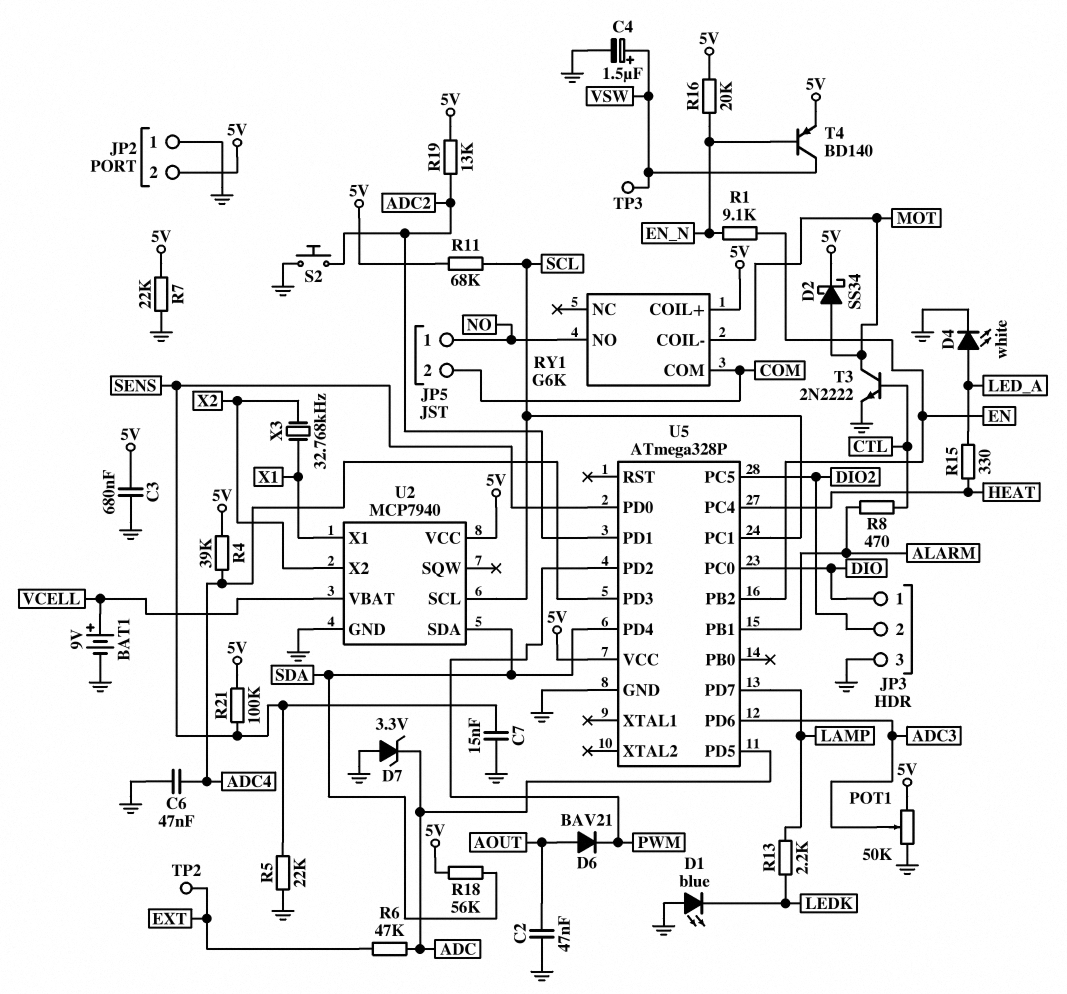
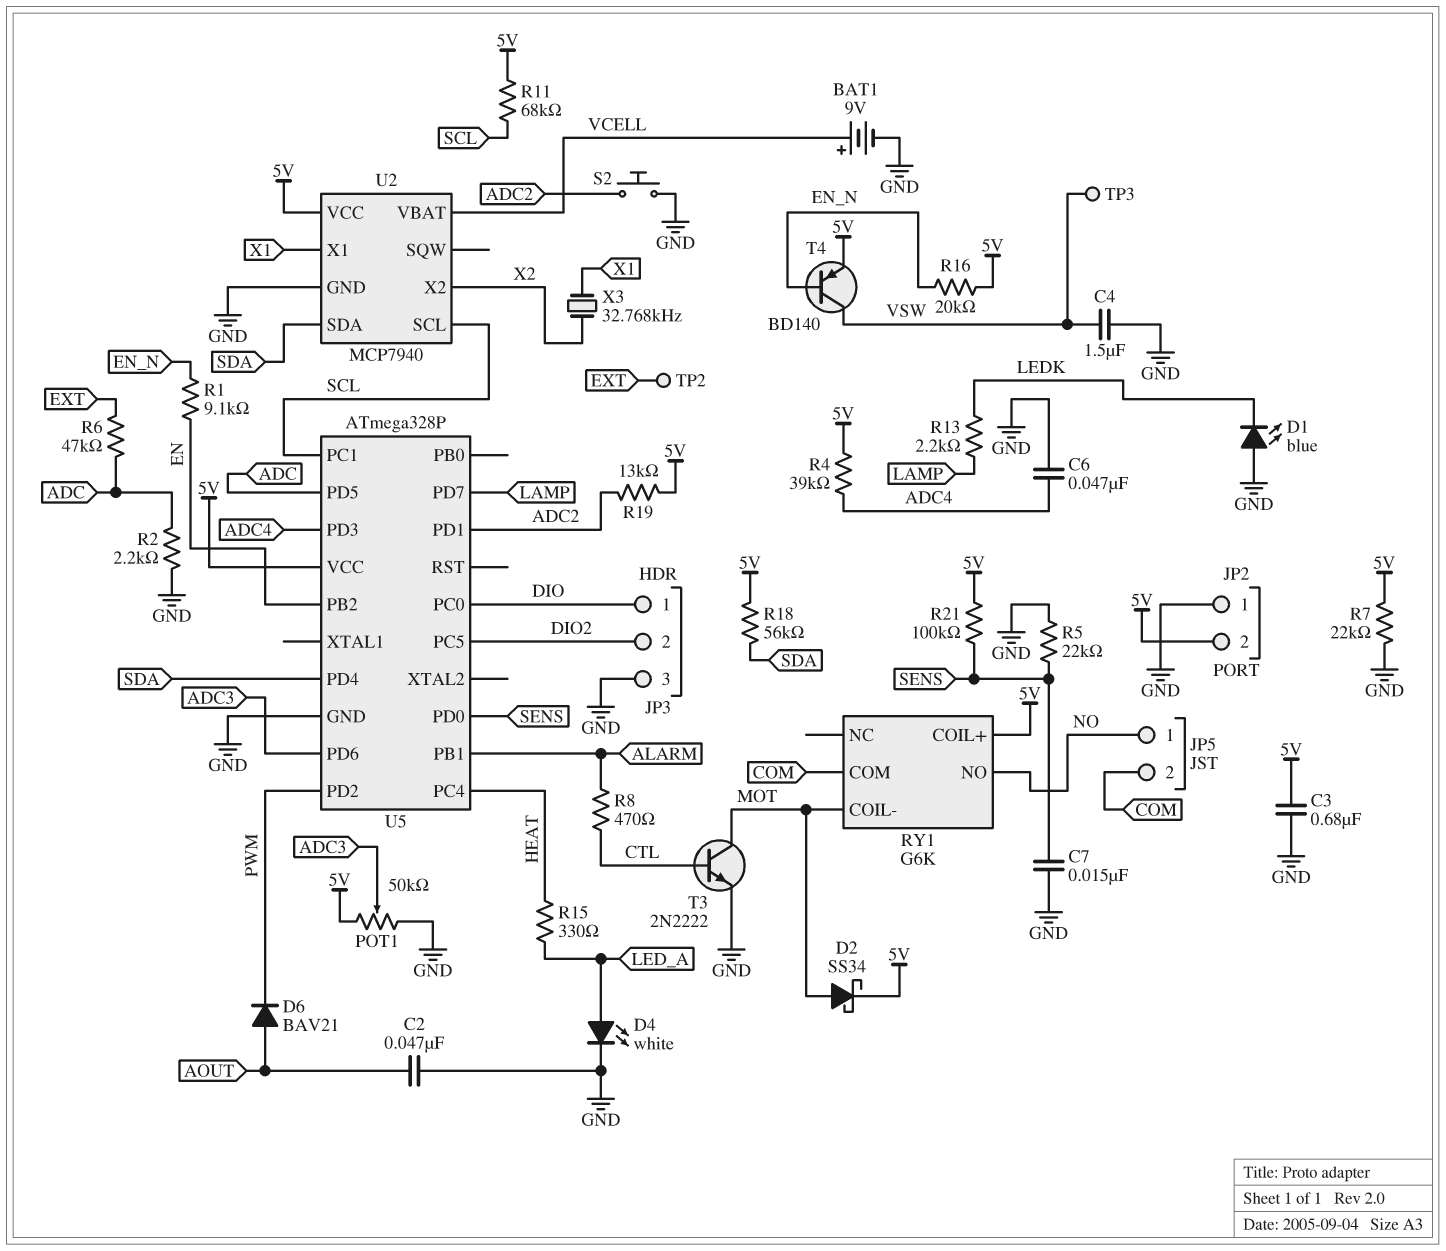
C4: 1.5uF (plus VSW, minus GND) -> 1.5uF (GND, VSW)
D7: zener 3.3V (A GND, K ADC) -> none
R2: none -> 2.2k (ADC, GND)

